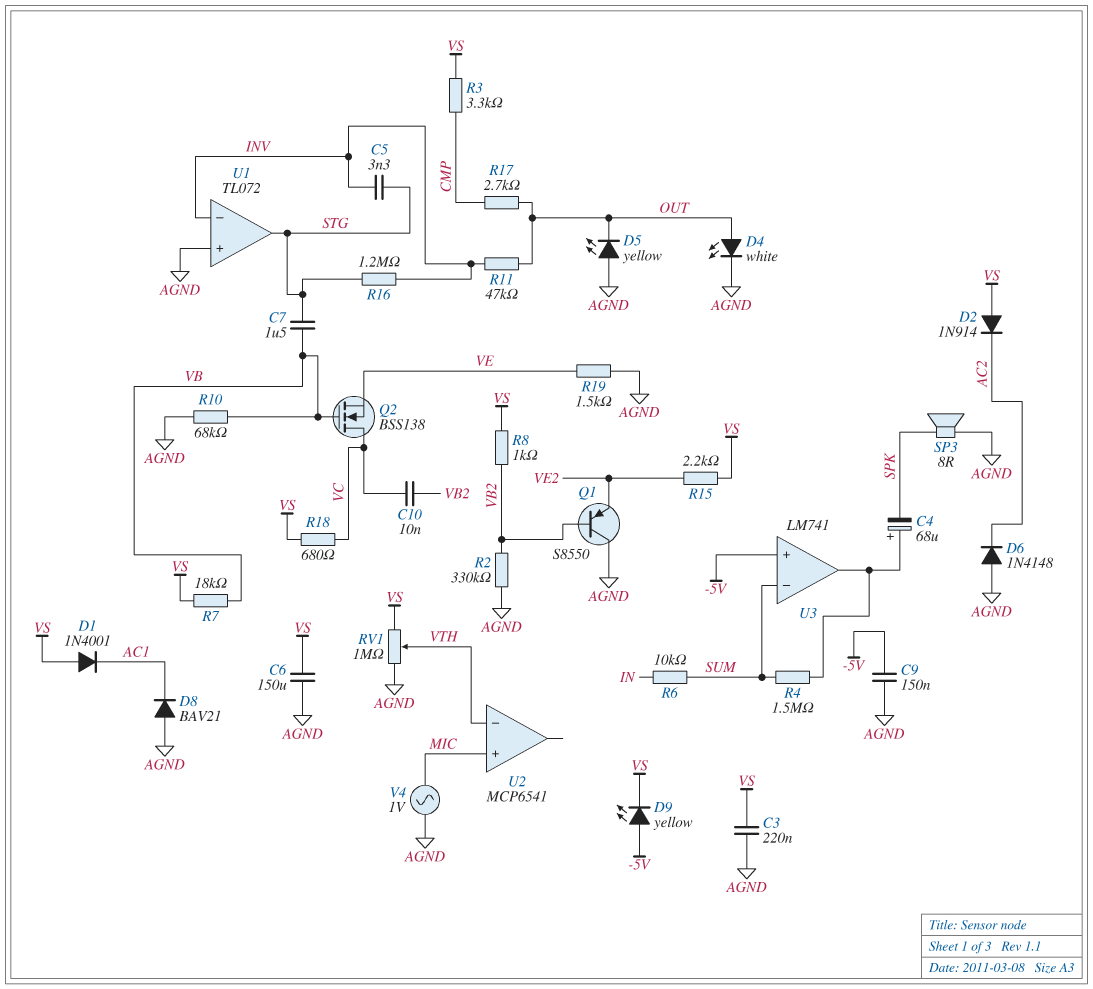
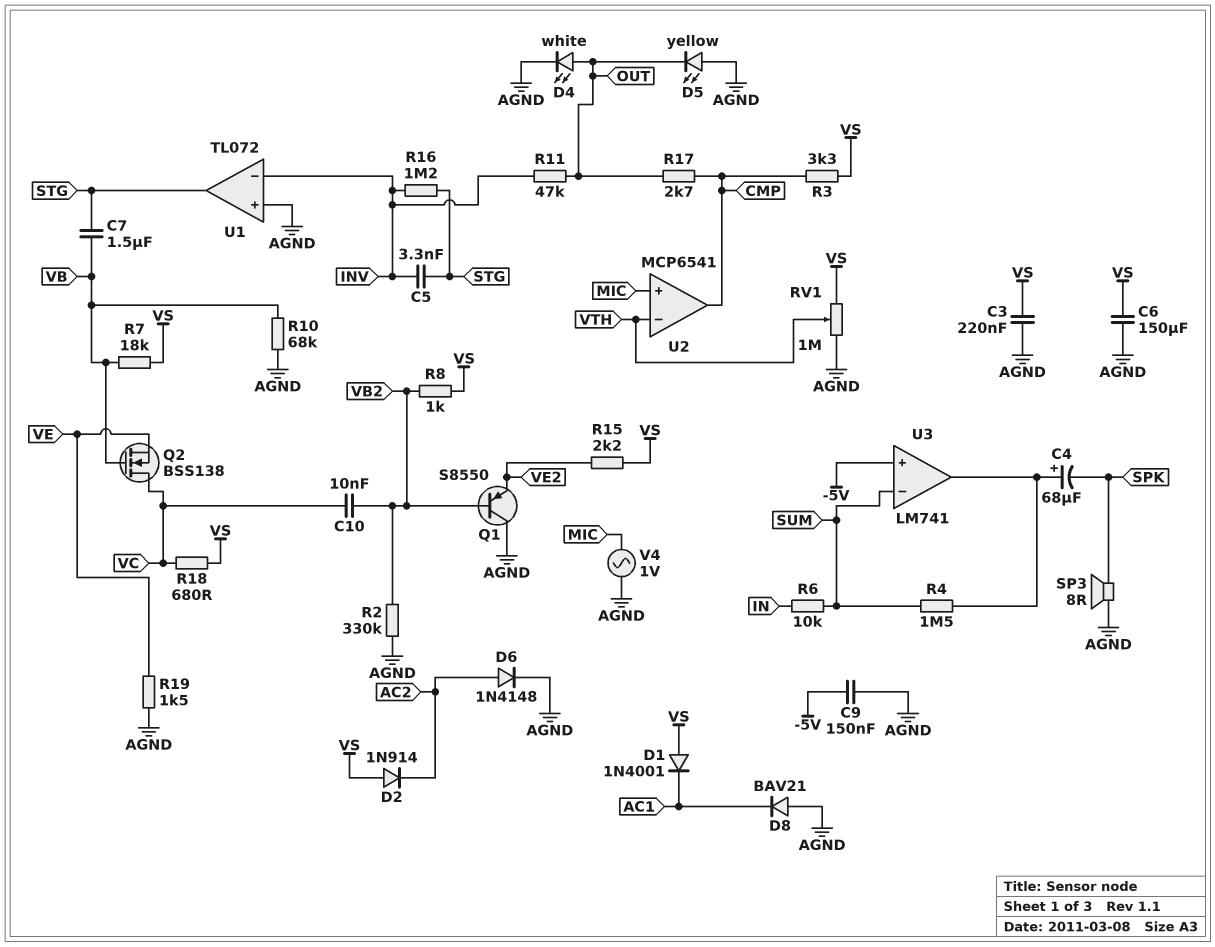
D6: diode 1N4148 (A AGND, K AC2) -> diode 1N4148 (A AC2, K AGND)
D9: LED yellow (A -5V, K VS) -> none
U2 pin out: none -> CMP

